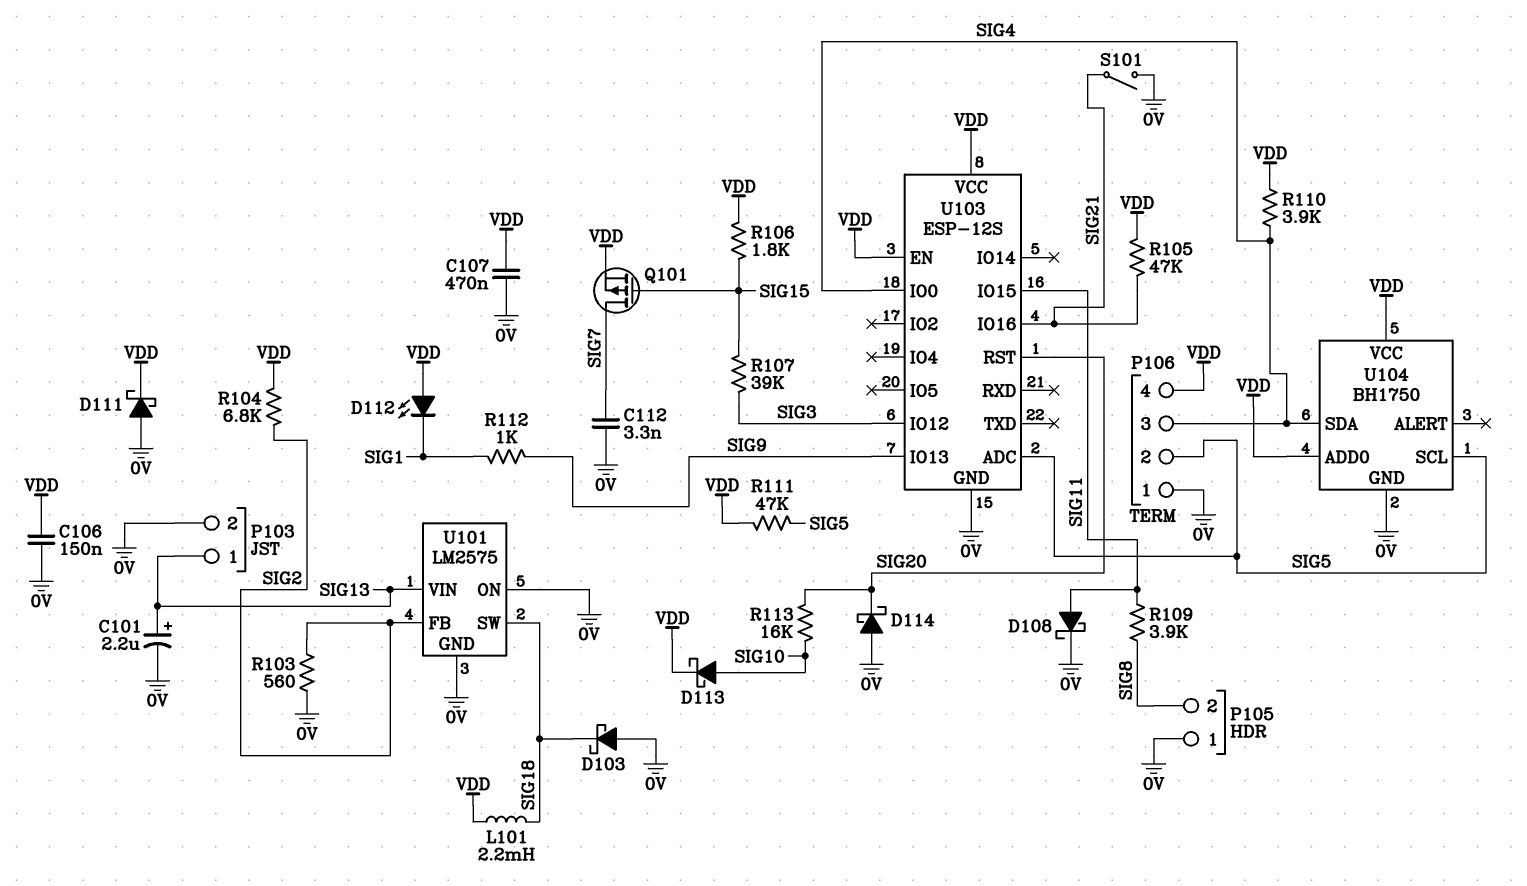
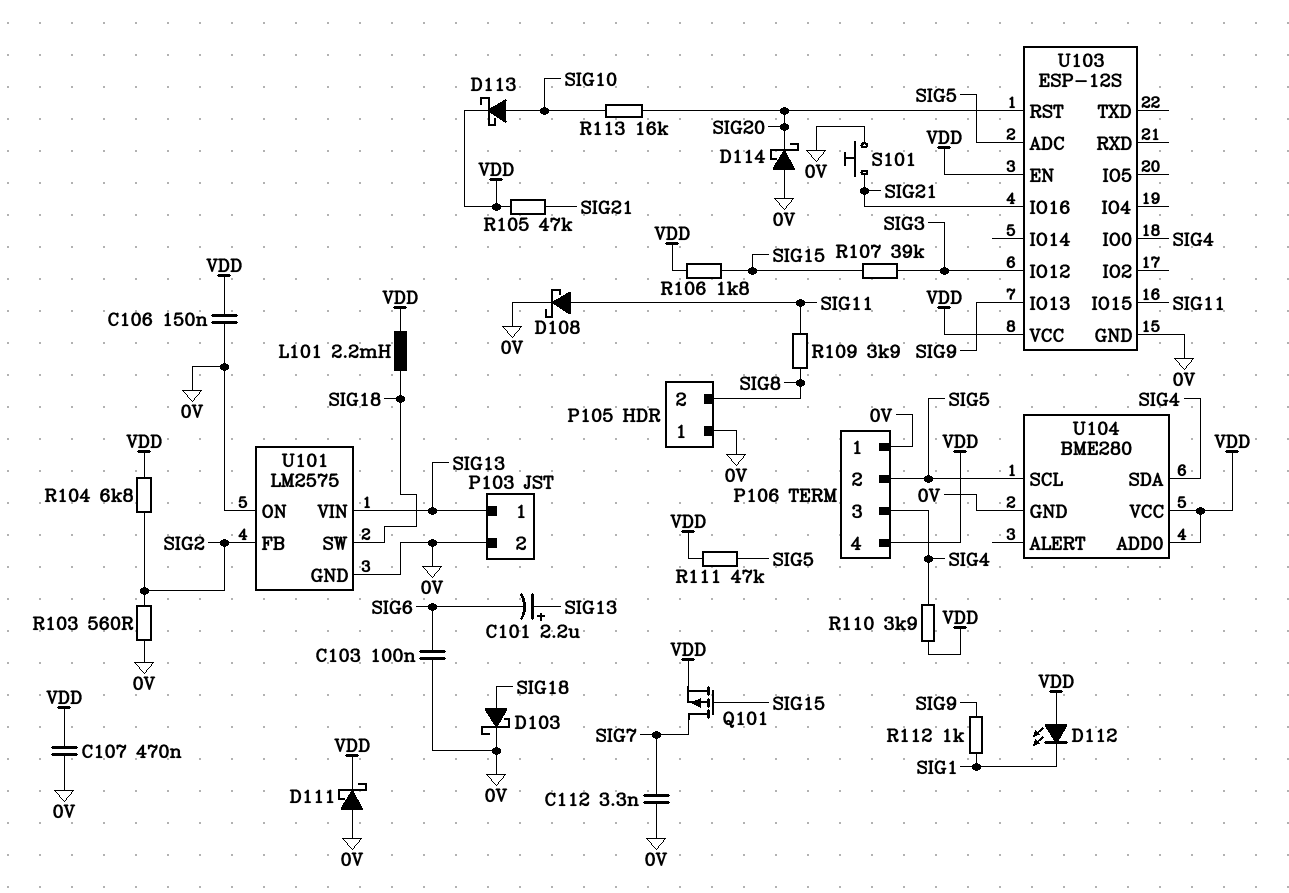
C101: 2.2uF (plus SIG13, minus 0V) -> 2.2uF (plus SIG13, minus SIG6)
C103: none -> 100nF (0V, SIG6)
D103: schottky (A 0V, K SIG18) -> schottky (A SIG18, K 0V)
S101: switch (0V, SIG21) -> button (0V, SIG21)
U104: BH1750 -> BME280

